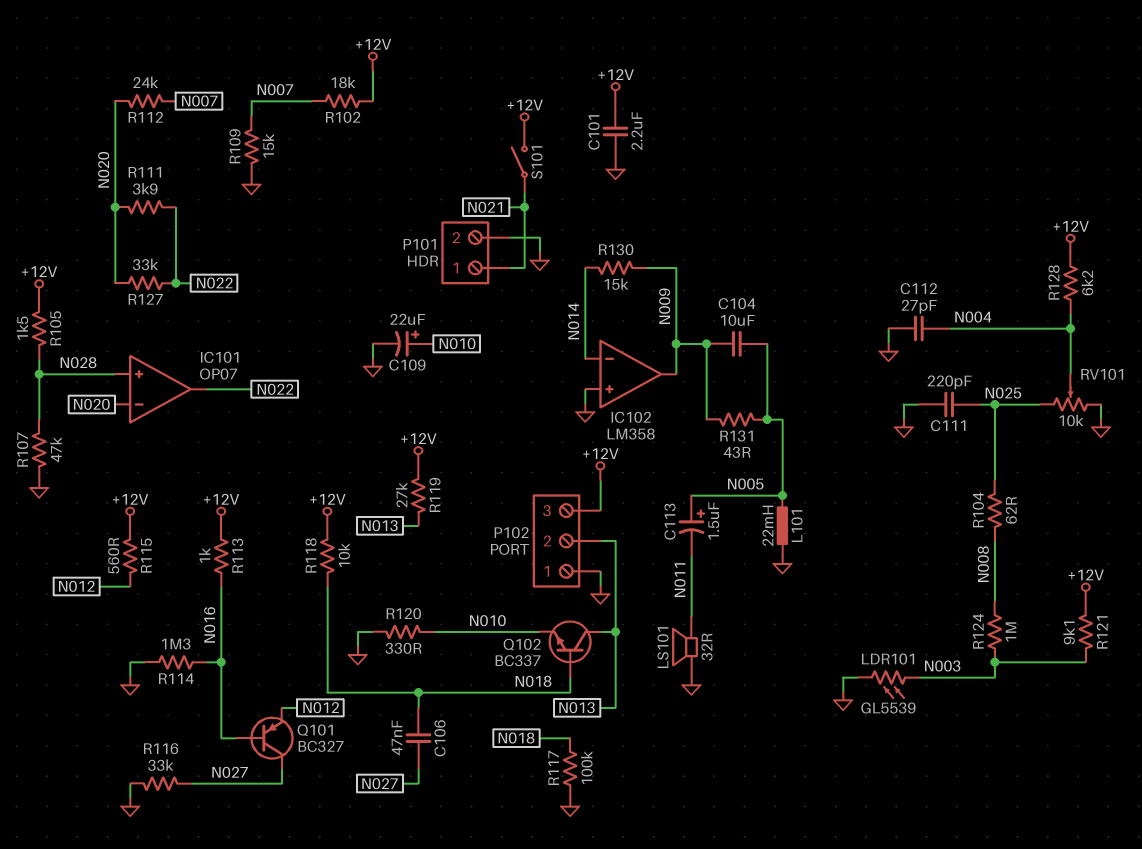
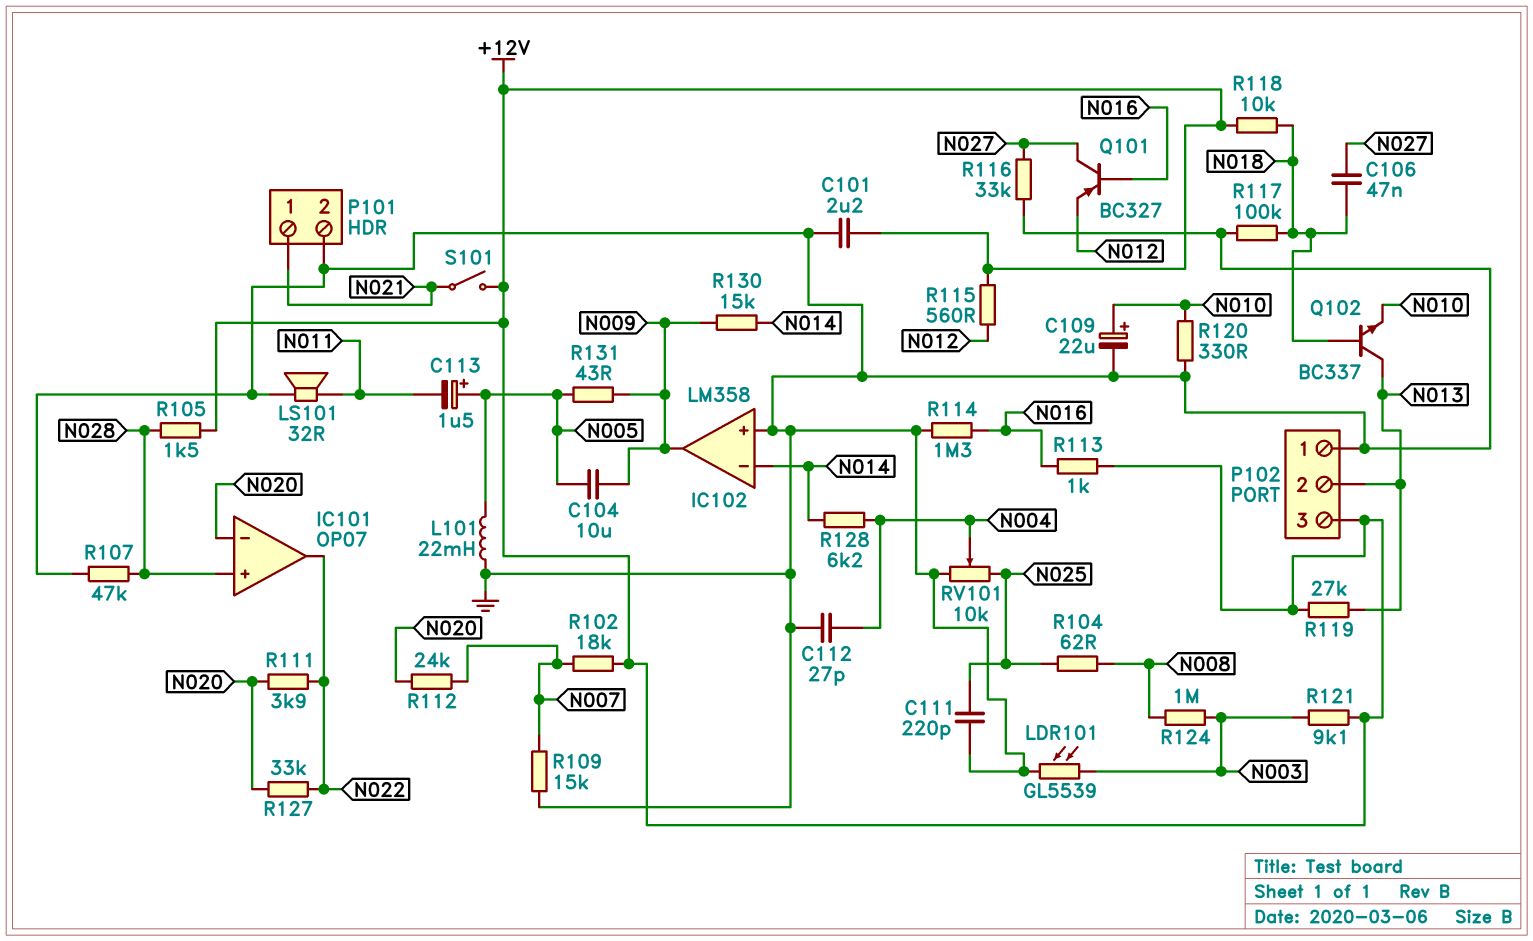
R128: 6.2k (+12V, N004) -> 6.2k (N004, N014)

